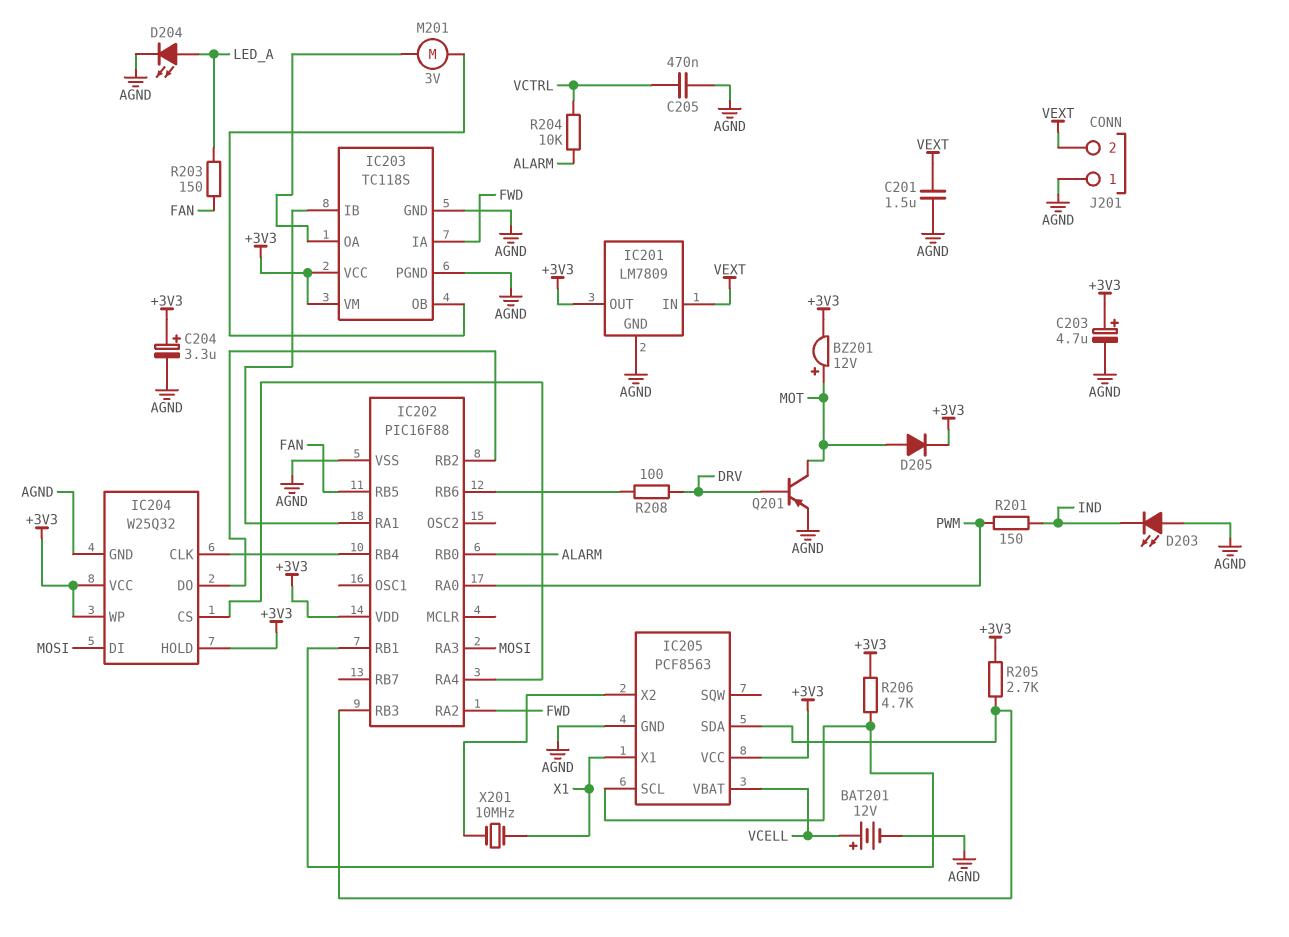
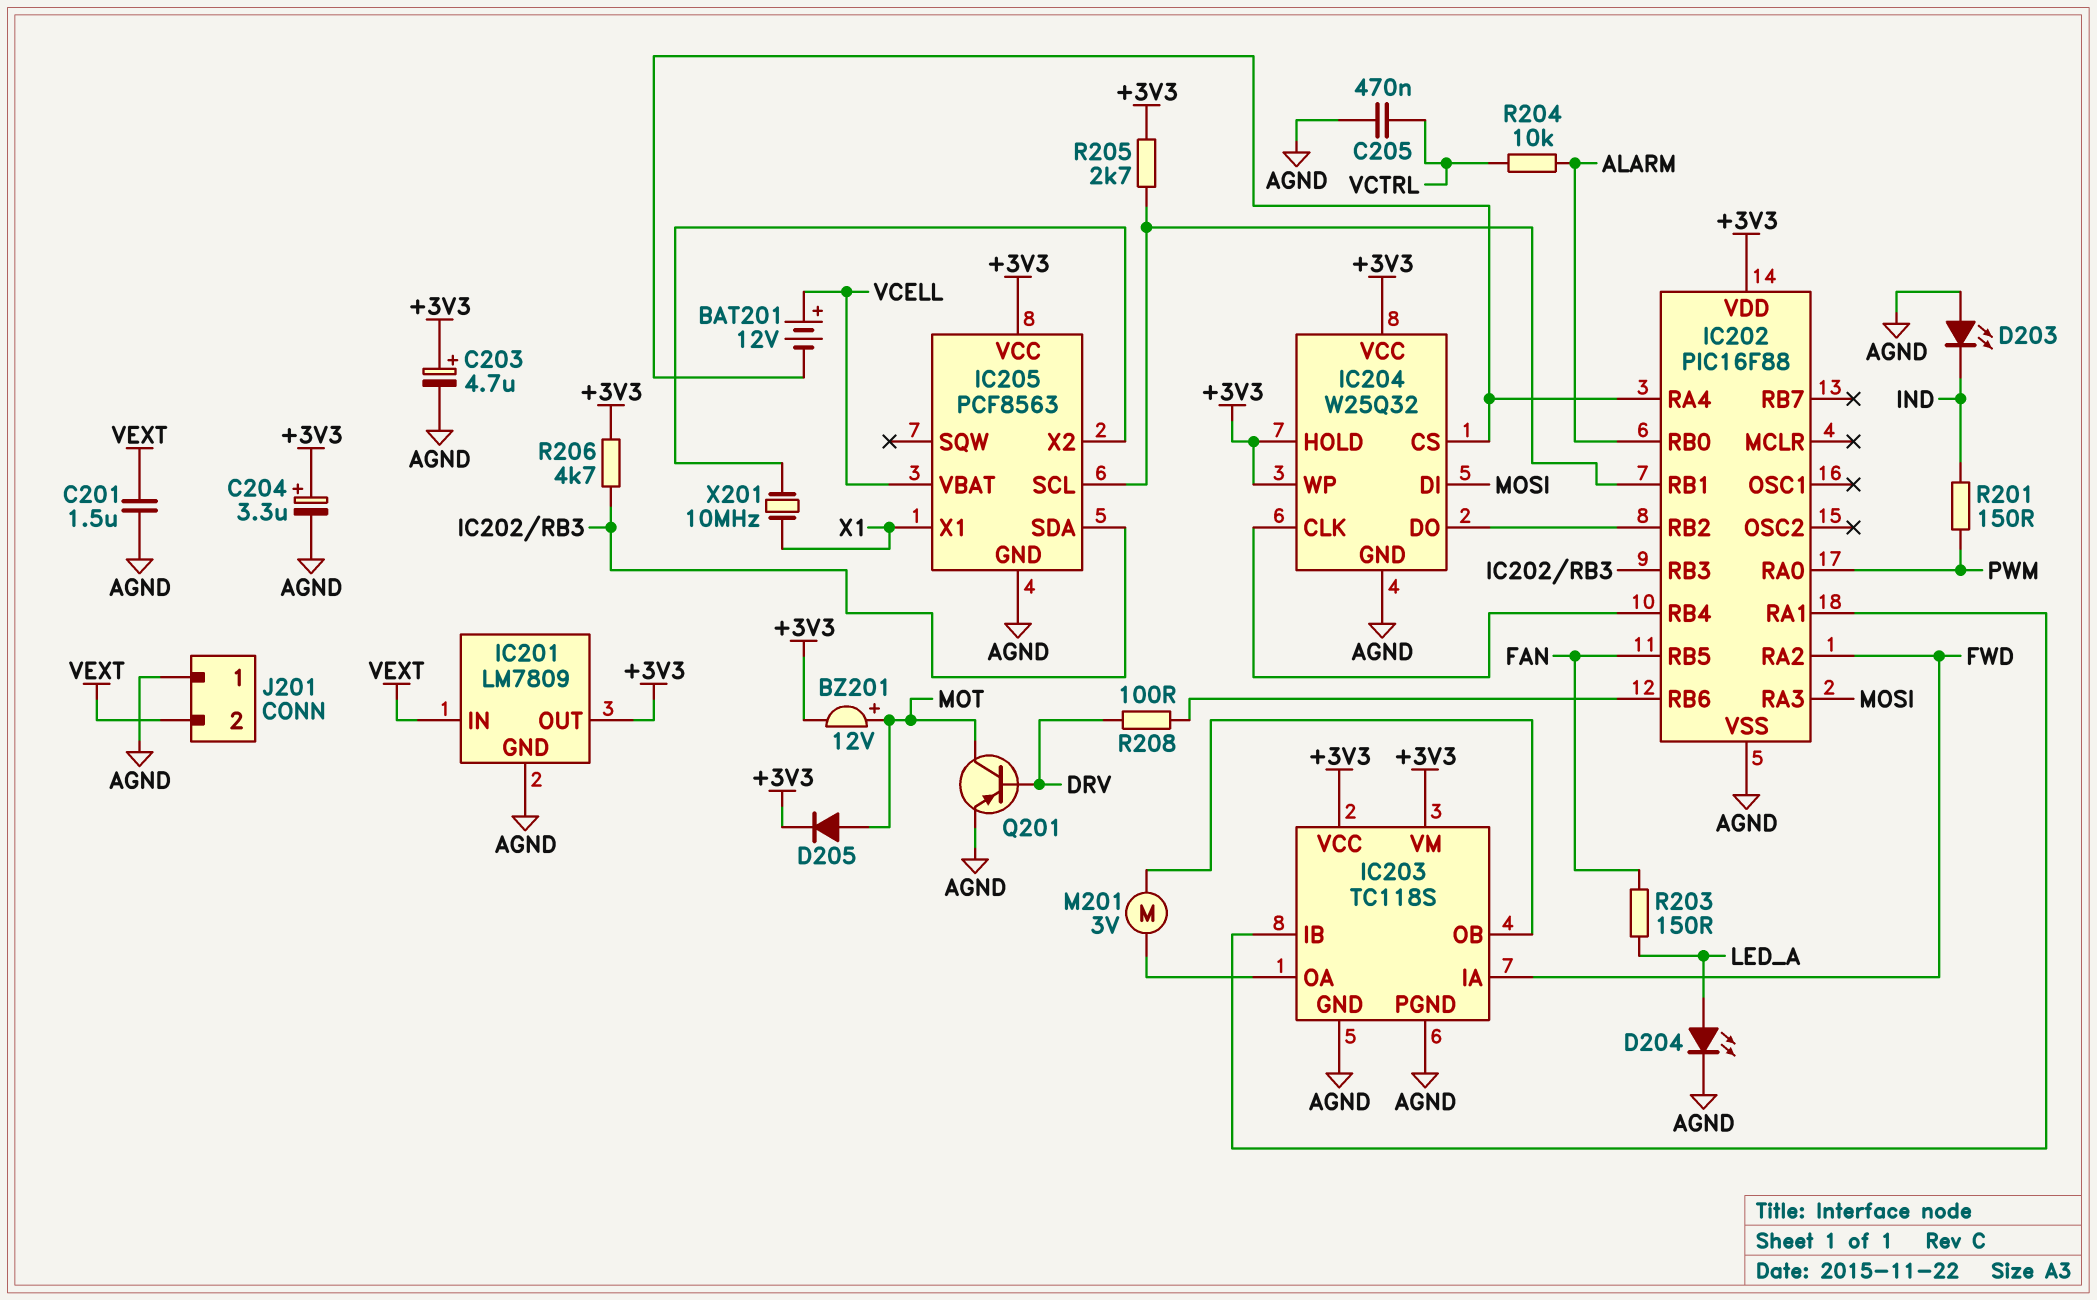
BAT201: 12V (plus VCELL, minus AGND) -> 12V (plus VCELL, minus IC202/RA4)
R205: 2.7k (+3V3, IC202/RB3) -> 2.7k (+3V3, IC202/RB1)
R206: 4.7k (+3V3, IC202/RB1) -> 4.7k (+3V3, IC202/RB3)

